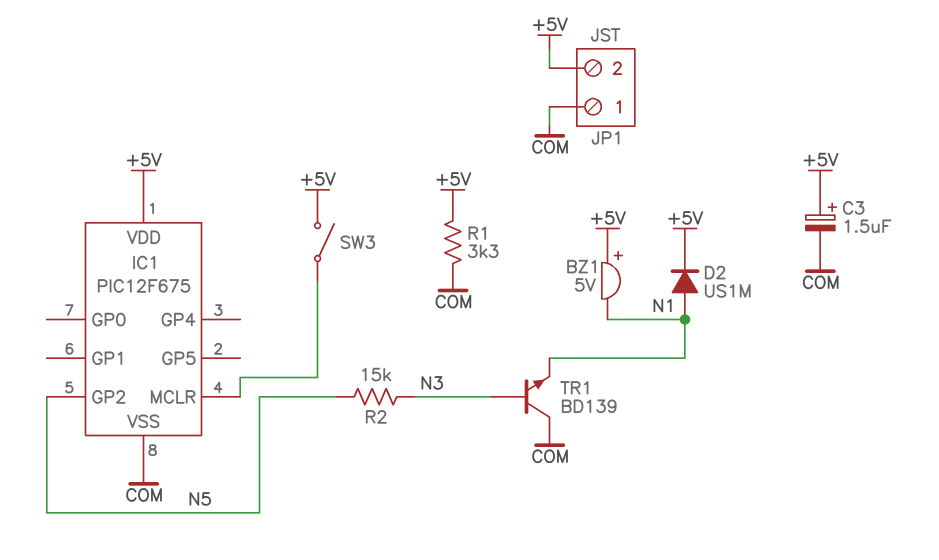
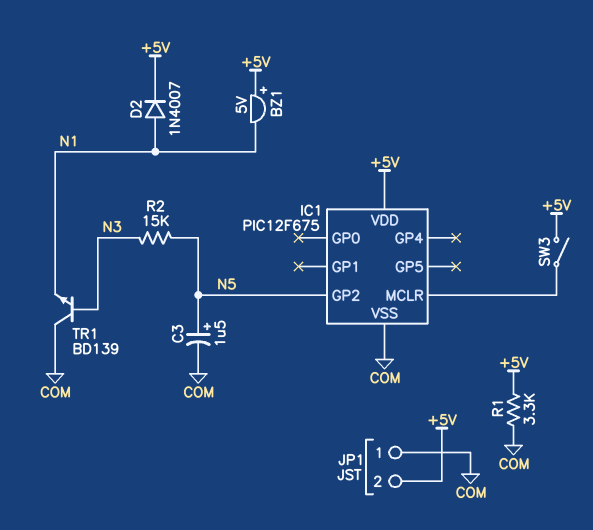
C3: 1.5uF (plus +5V, minus COM) -> 1.5uF (plus N5, minus COM)
D2: diode US1M (A N1, K +5V) -> diode 1N4007 (A N1, K +5V)

